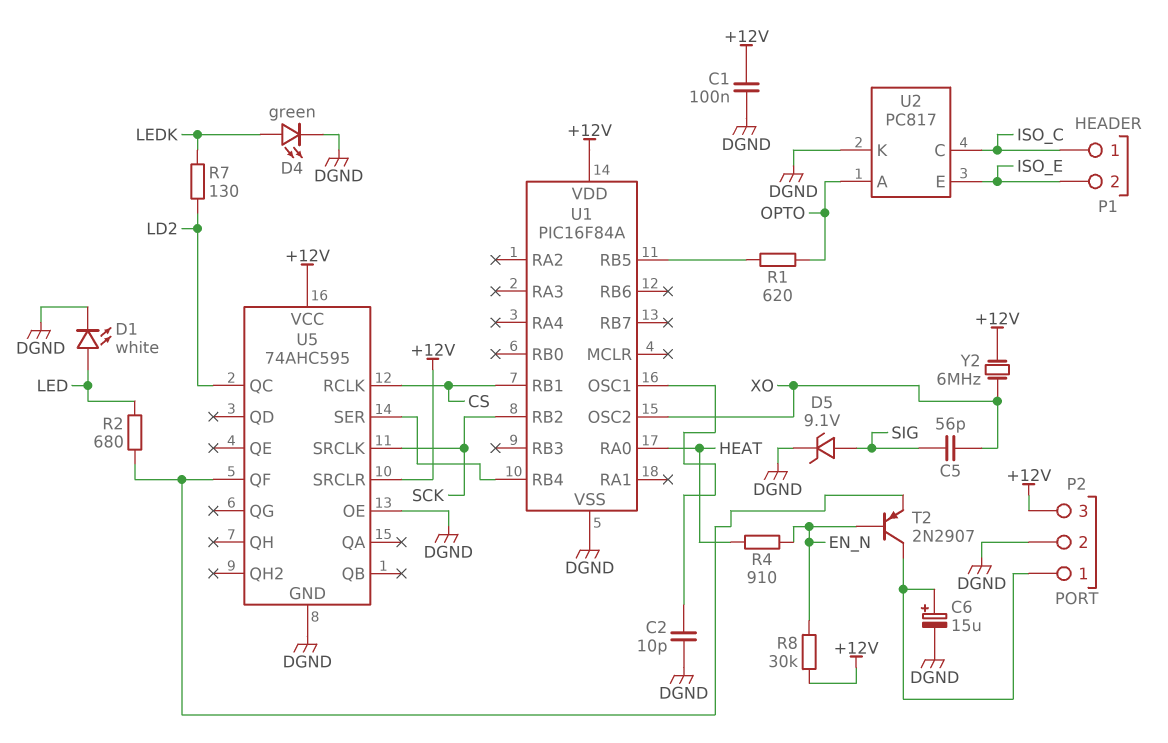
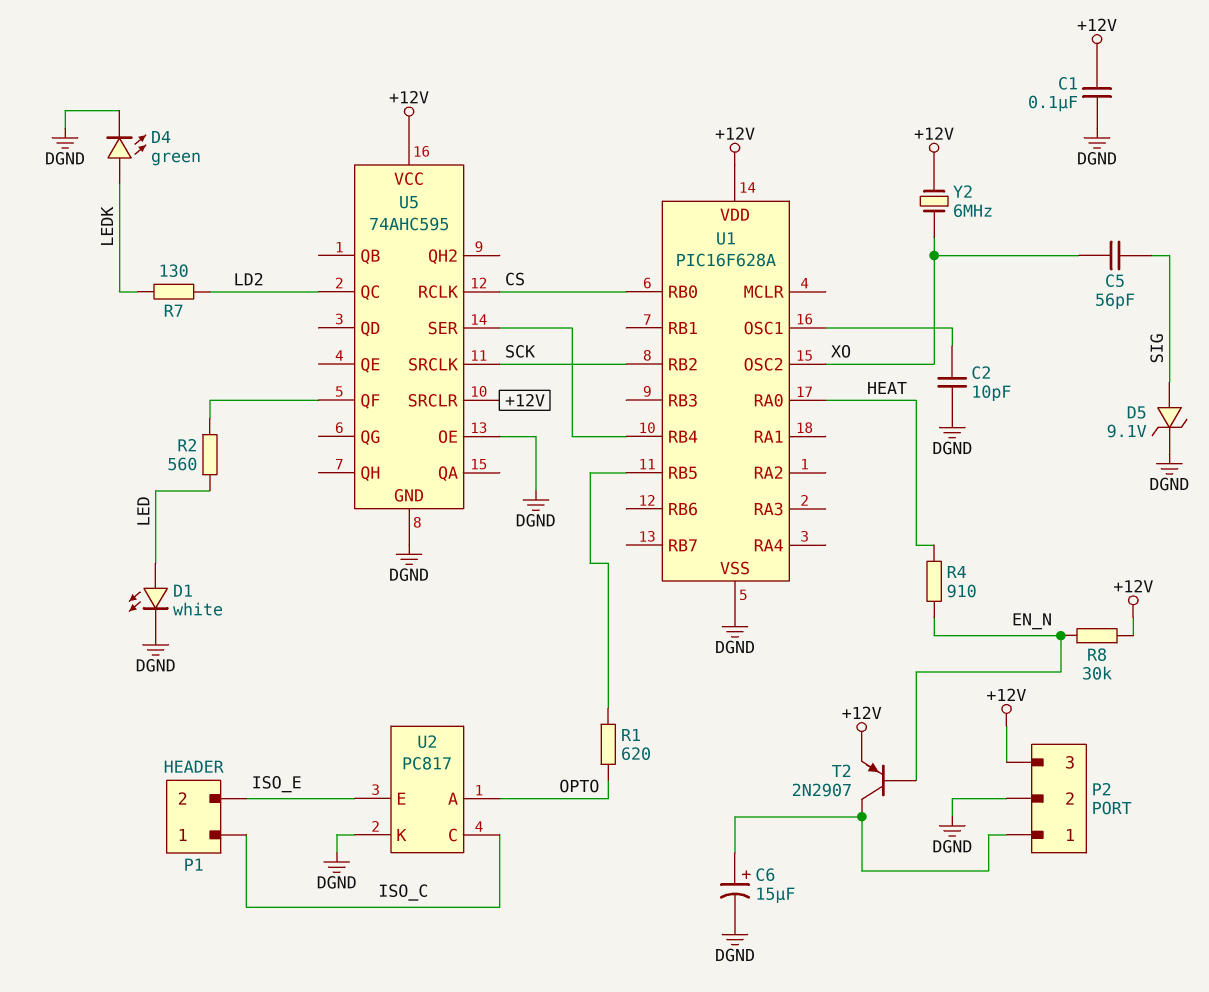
R2: 680 (LED, U5/QF) -> 560 (LED, U5/QF)
T2: PNP 2N2907 (B EN_N, C P2/1, E U5/QF) -> PNP 2N2907 (B EN_N, C P2/1, E +12V)
U1: PIC16F84A -> PIC16F628A
U1 pin RB0: none -> CS
U1 pin RB1: CS -> none

